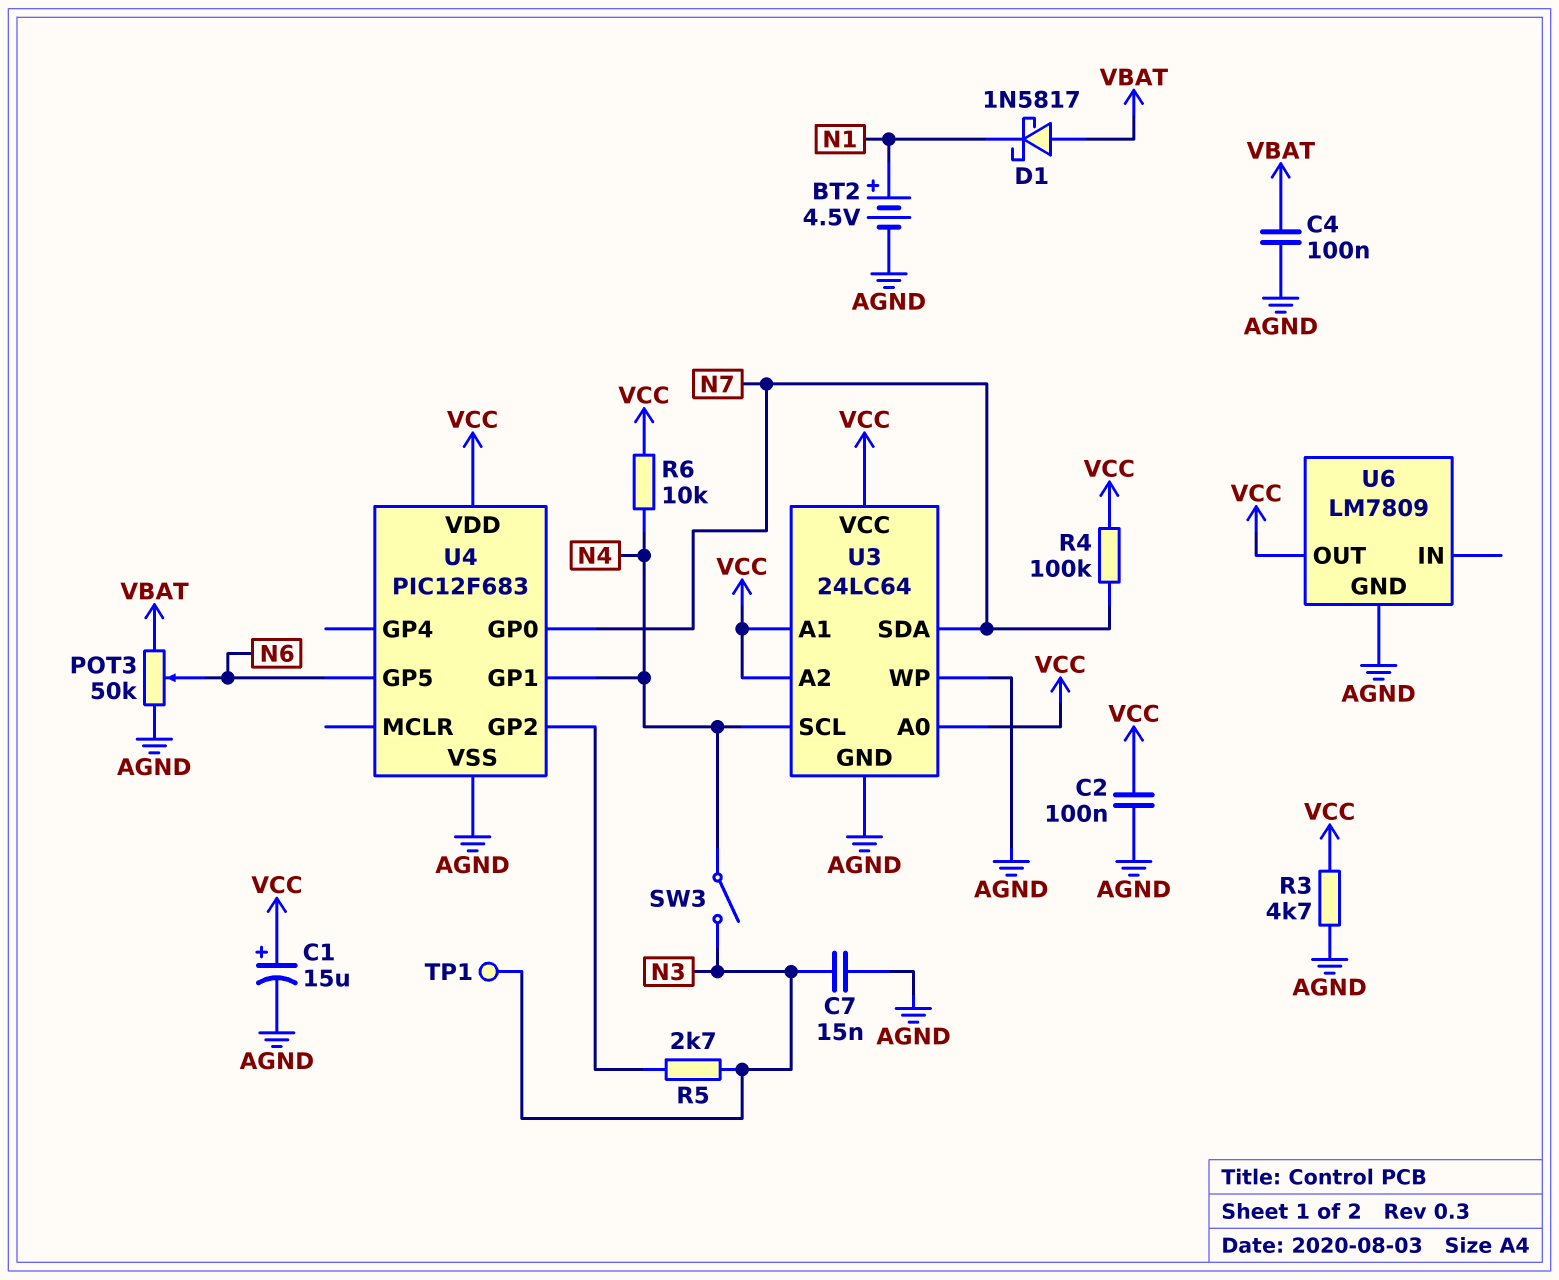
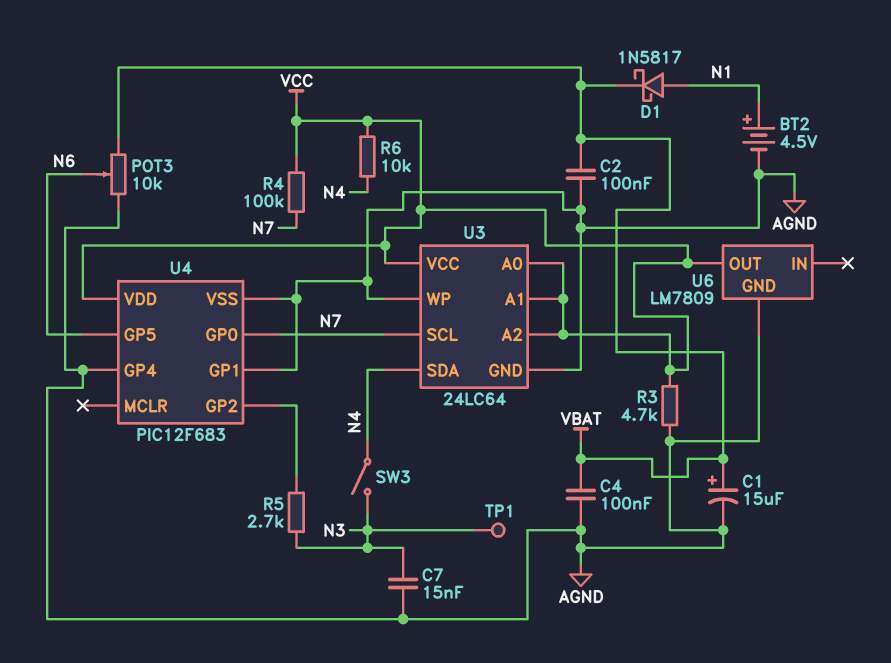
C1: 15uF (plus VCC, minus AGND) -> 15uF (plus VBAT, minus AGND)
C2: 100nF (AGND, VCC) -> 100nF (AGND, VBAT)
D1: schottky 1N5817 (A VBAT, K N1) -> schottky 1N5817 (A N1, K VBAT)
POT3: 50k (AGND, VBAT, wiper N6) -> 10k (AGND, VBAT, wiper N6)
U3 pin SCL: N4 -> N7
U3 pin SDA: N7 -> N4
U4 pin GP1: N4 -> AGND
U4 pin GP4: none -> AGND

